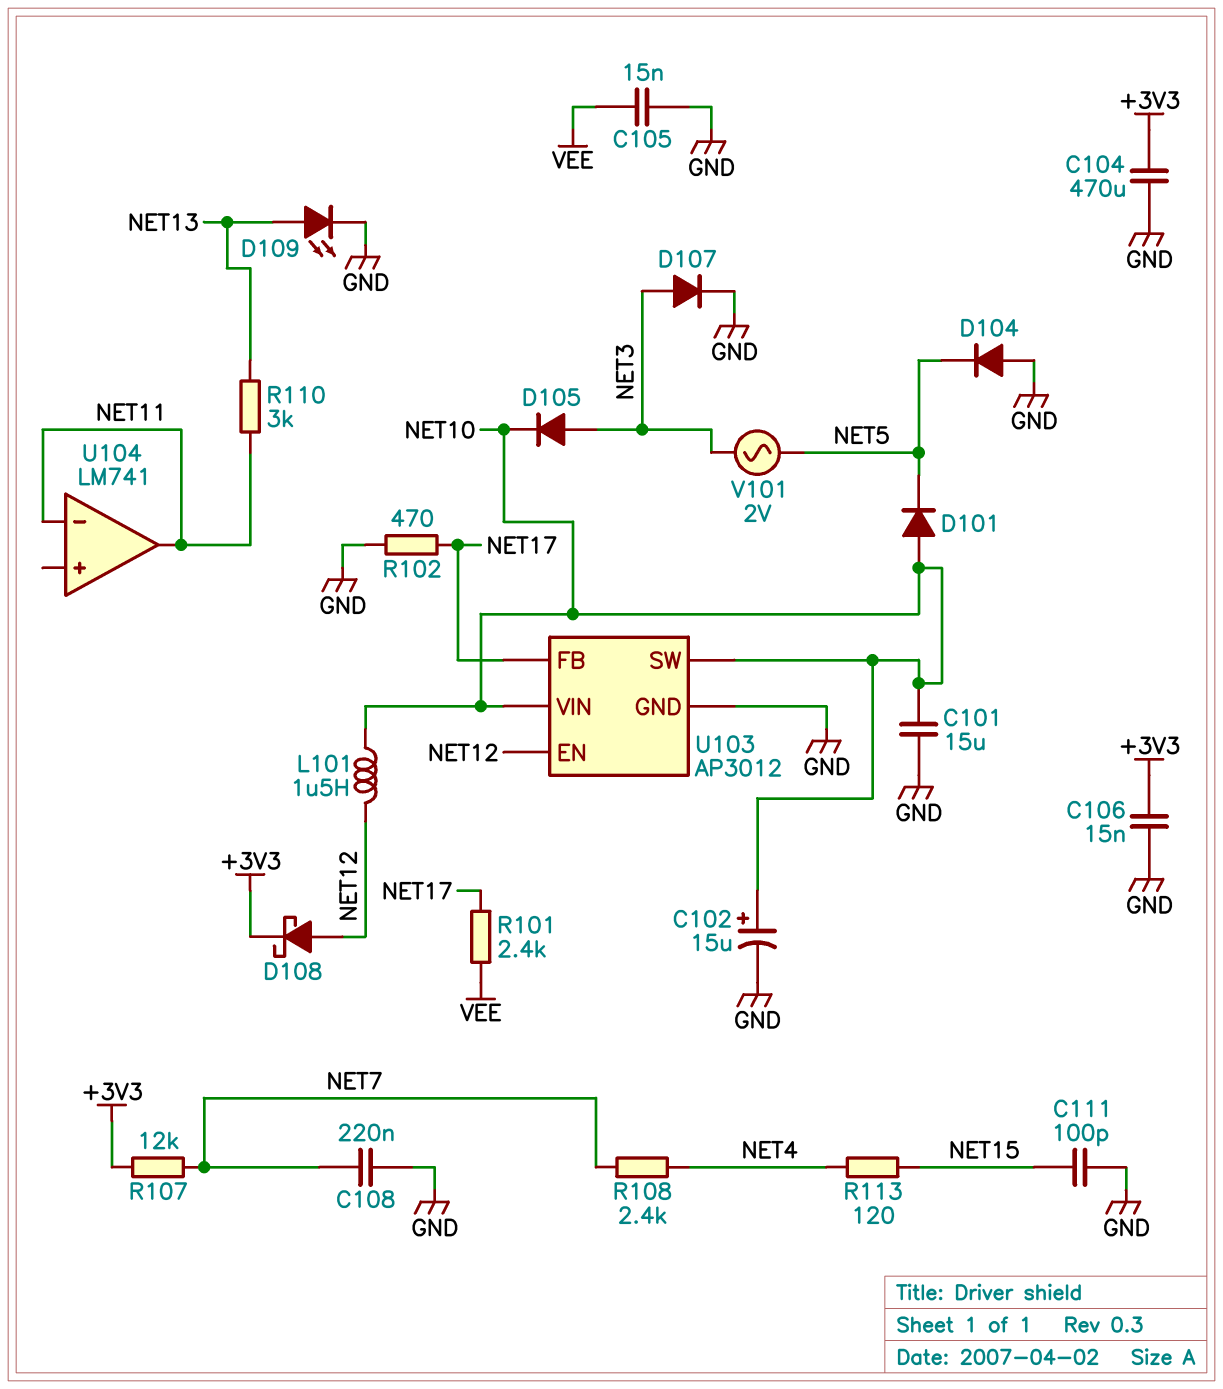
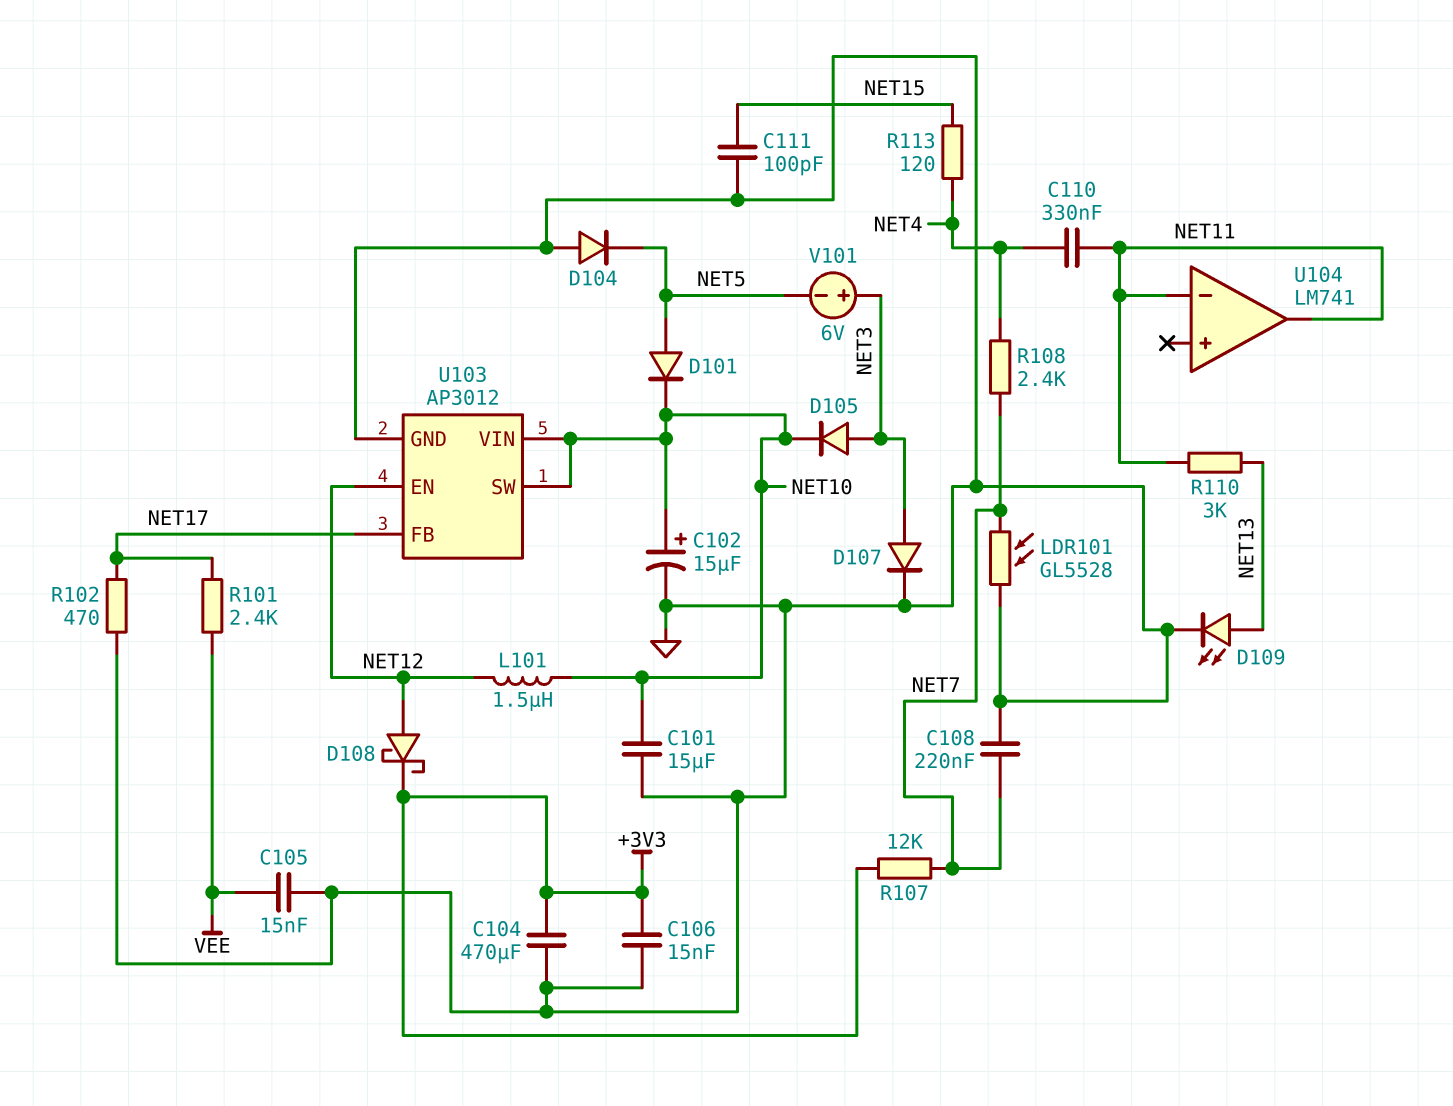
C110: none -> 330nF (NET4, NET11)
D101: diode (A NET10, K NET5) -> diode (A NET5, K NET10)
LDR101: none -> GL5528 (GND, NET7)
V101: AC 2V (NET3, NET5) -> 6V (plus NET3, minus NET5)

